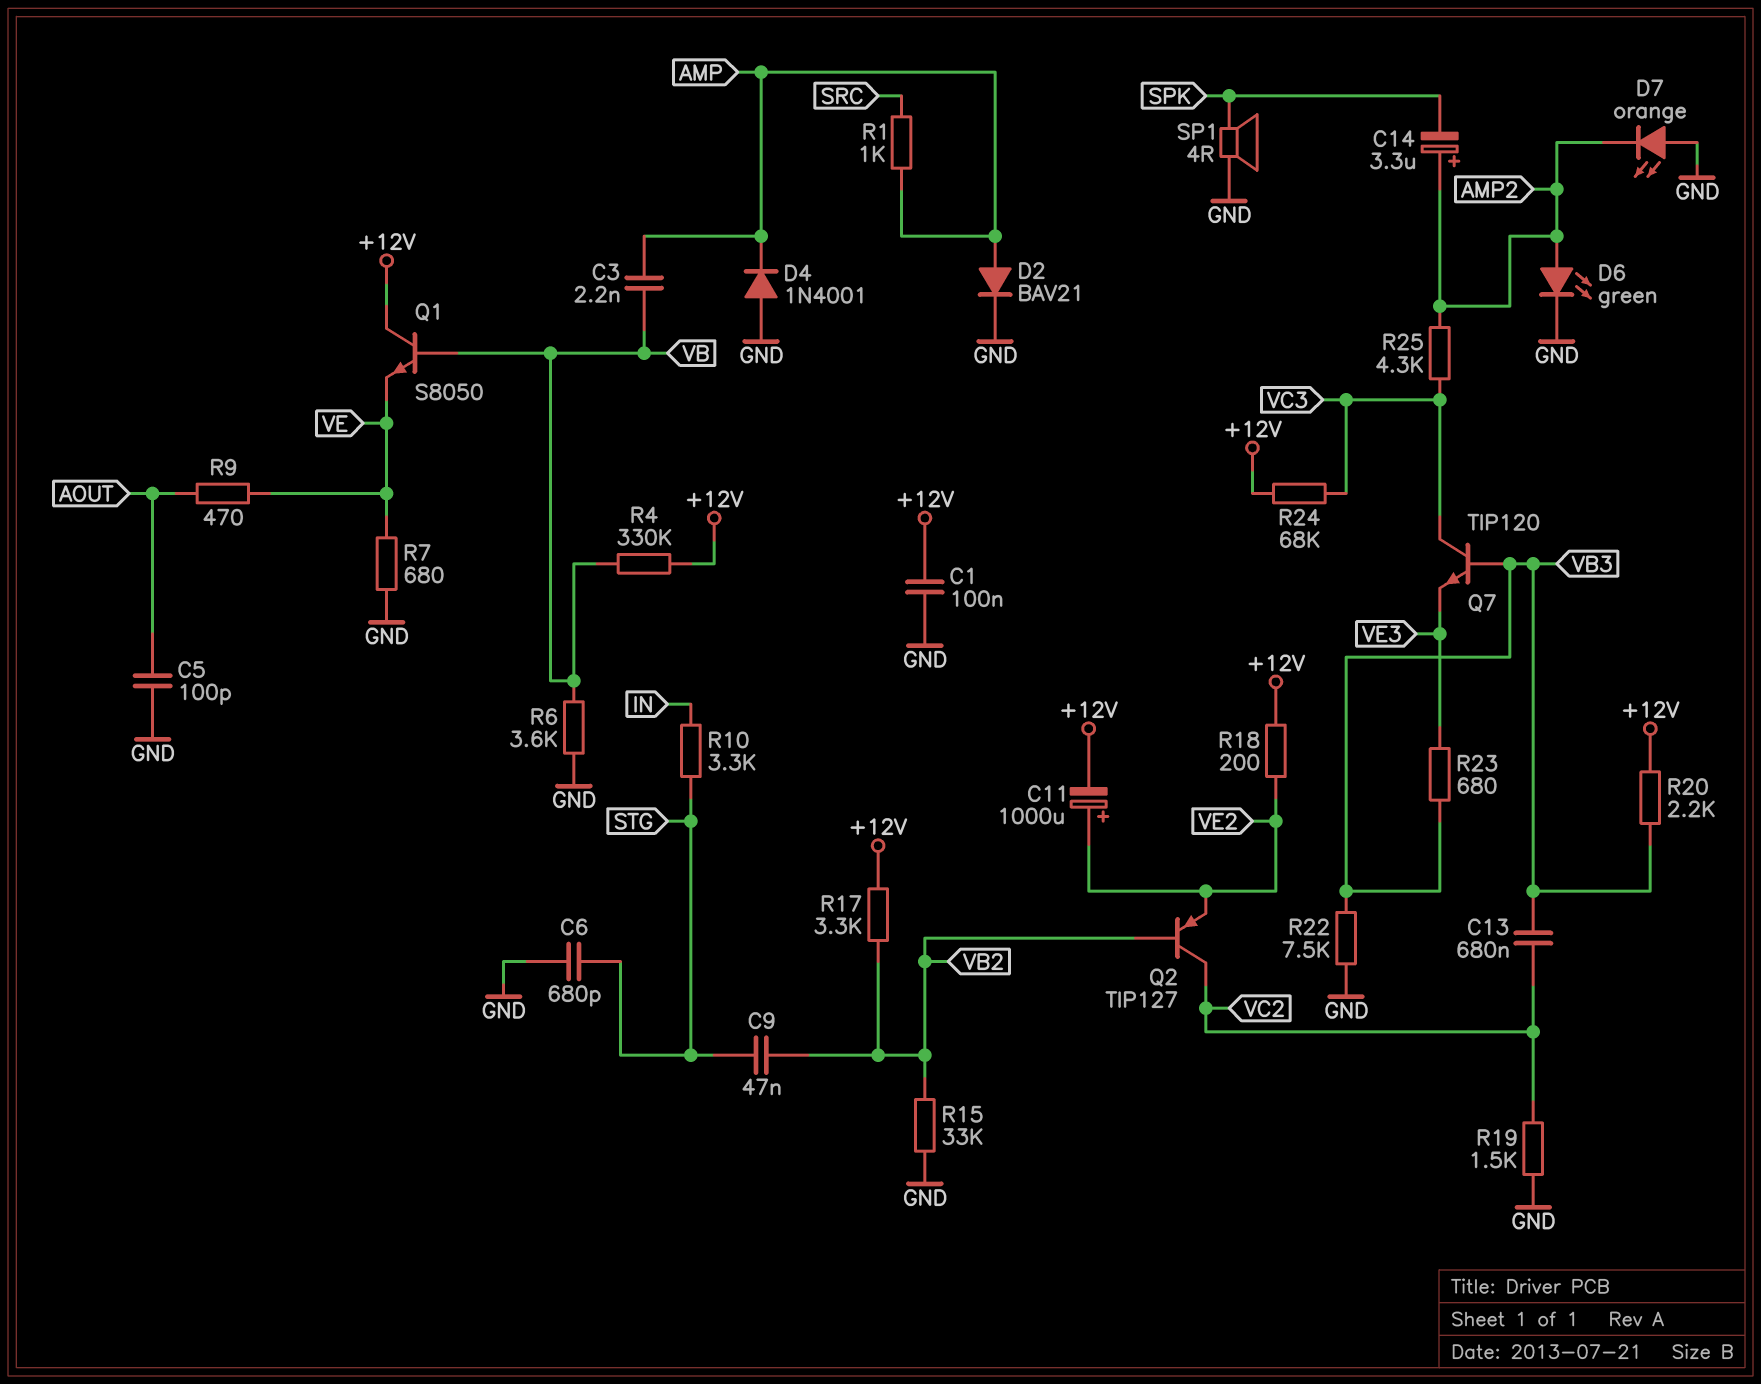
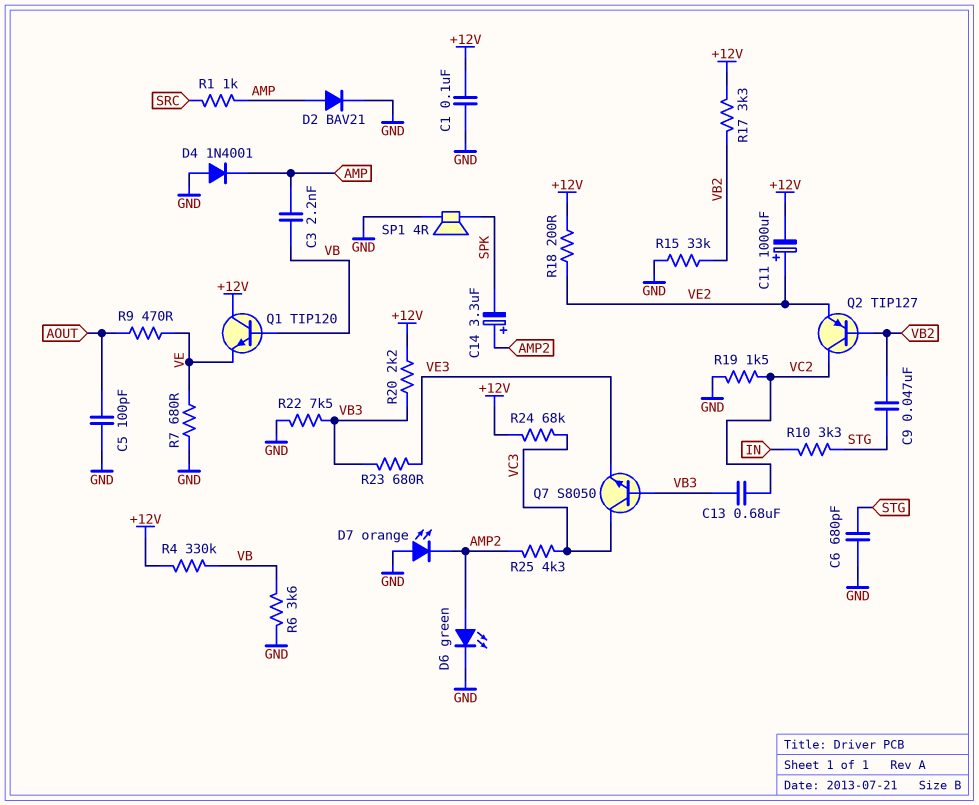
Q1: NPN S8050 (B VB, C +12V, E VE) -> NPN TIP120 (B VB, C +12V, E VE)
Q7: NPN TIP120 (B VB3, C VC3, E VE3) -> NPN S8050 (B VB3, C VC3, E VE3)

